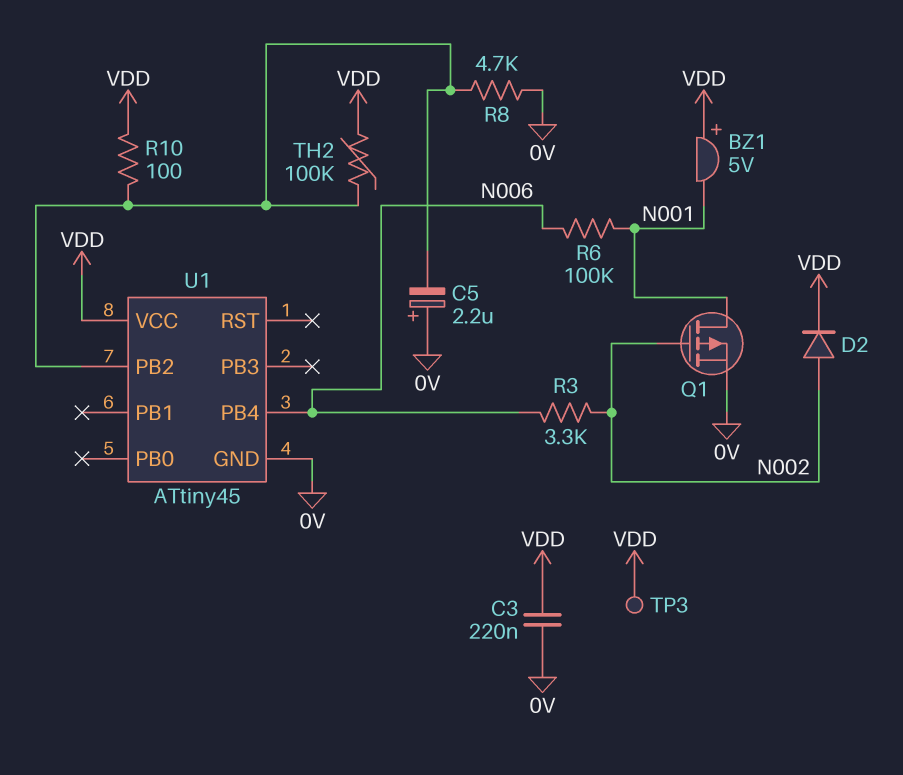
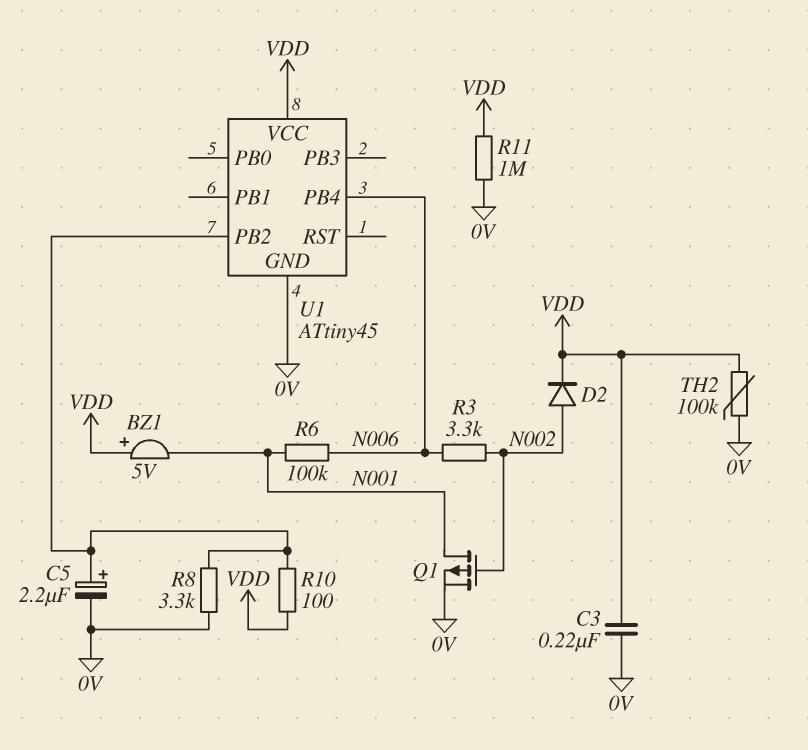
C5: 2.2uF (plus 0V, minus U1/PB2) -> 2.2uF (plus U1/PB2, minus 0V)
R8: 4.7k (0V, U1/PB2) -> 3.3k (0V, U1/PB2)
R11: none -> 1M (0V, VDD)
TH2: 100k (U1/PB2, VDD) -> 100k (0V, VDD)
TP3: test point (VDD) -> none

